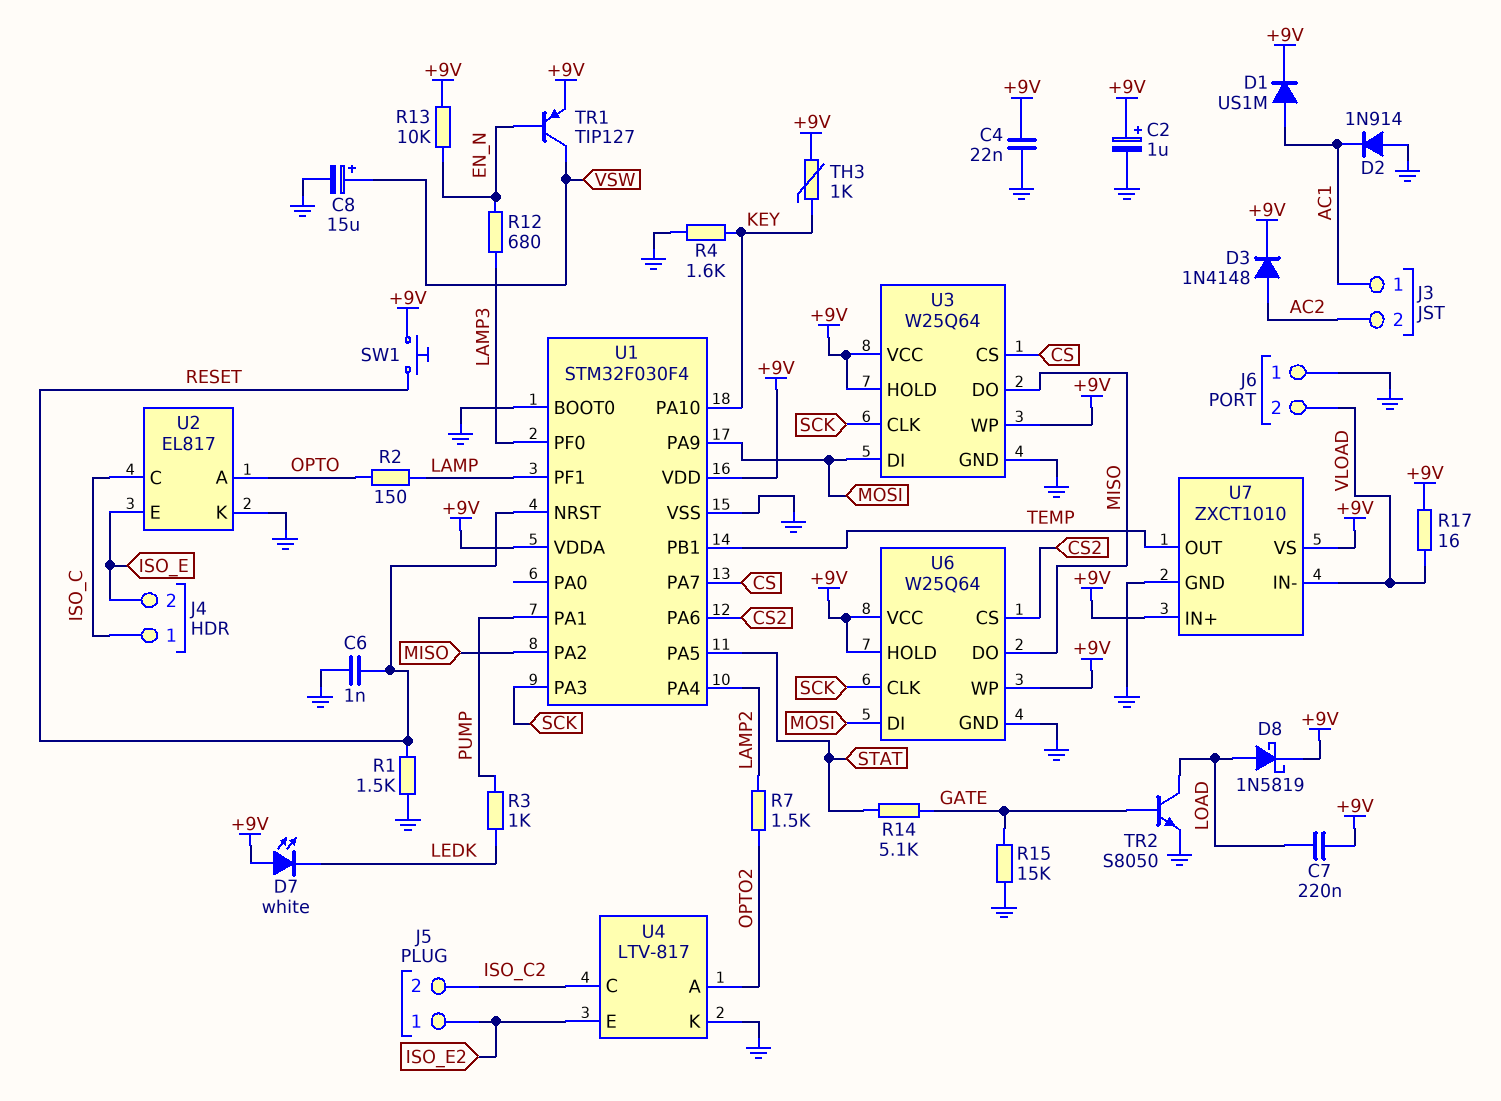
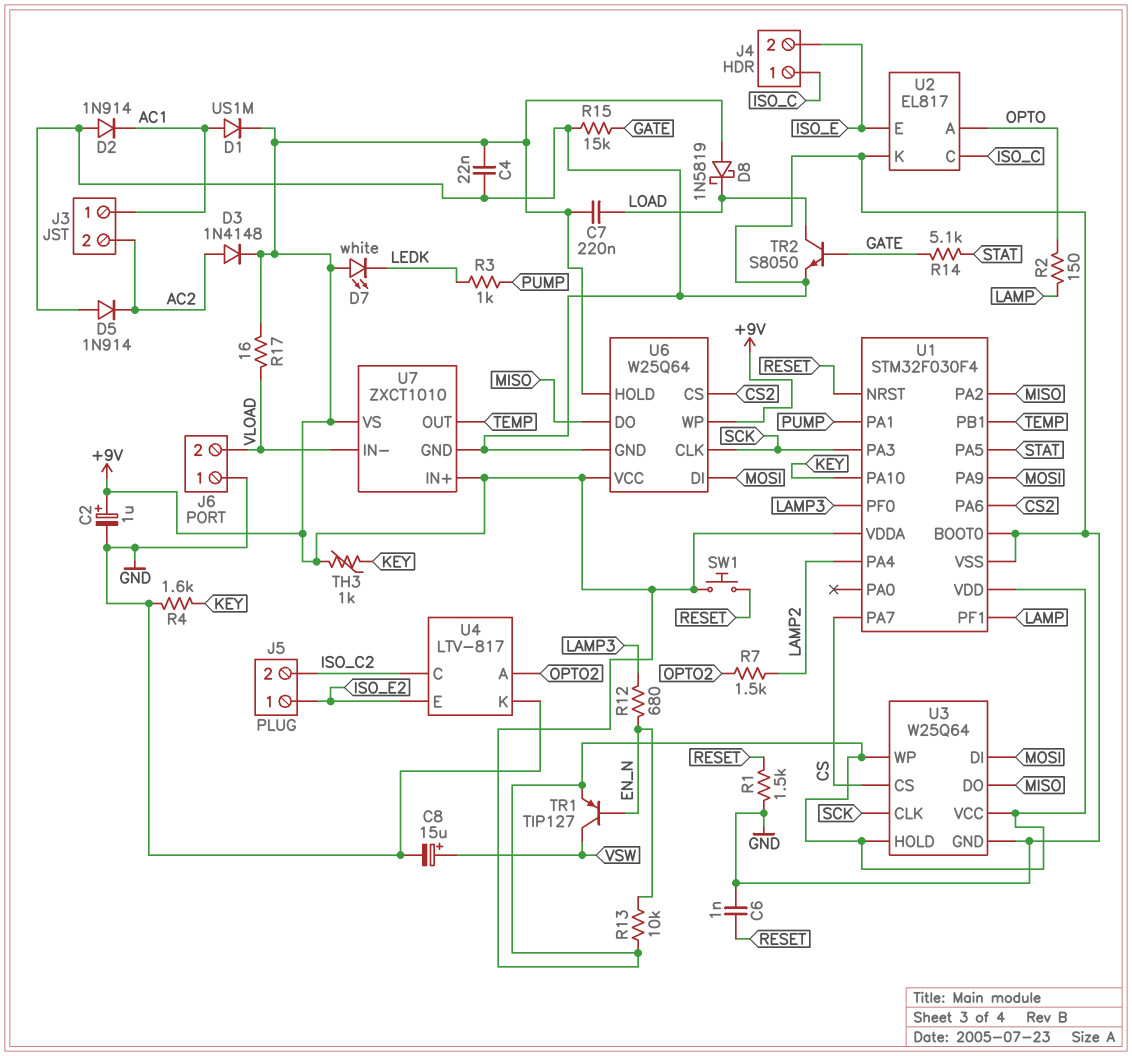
D5: none -> diode 1N914 (A GND, K AC2)
D8: schottky 1N5819 (A LOAD, K +9V) -> schottky 1N5819 (A +9V, K LOAD)

